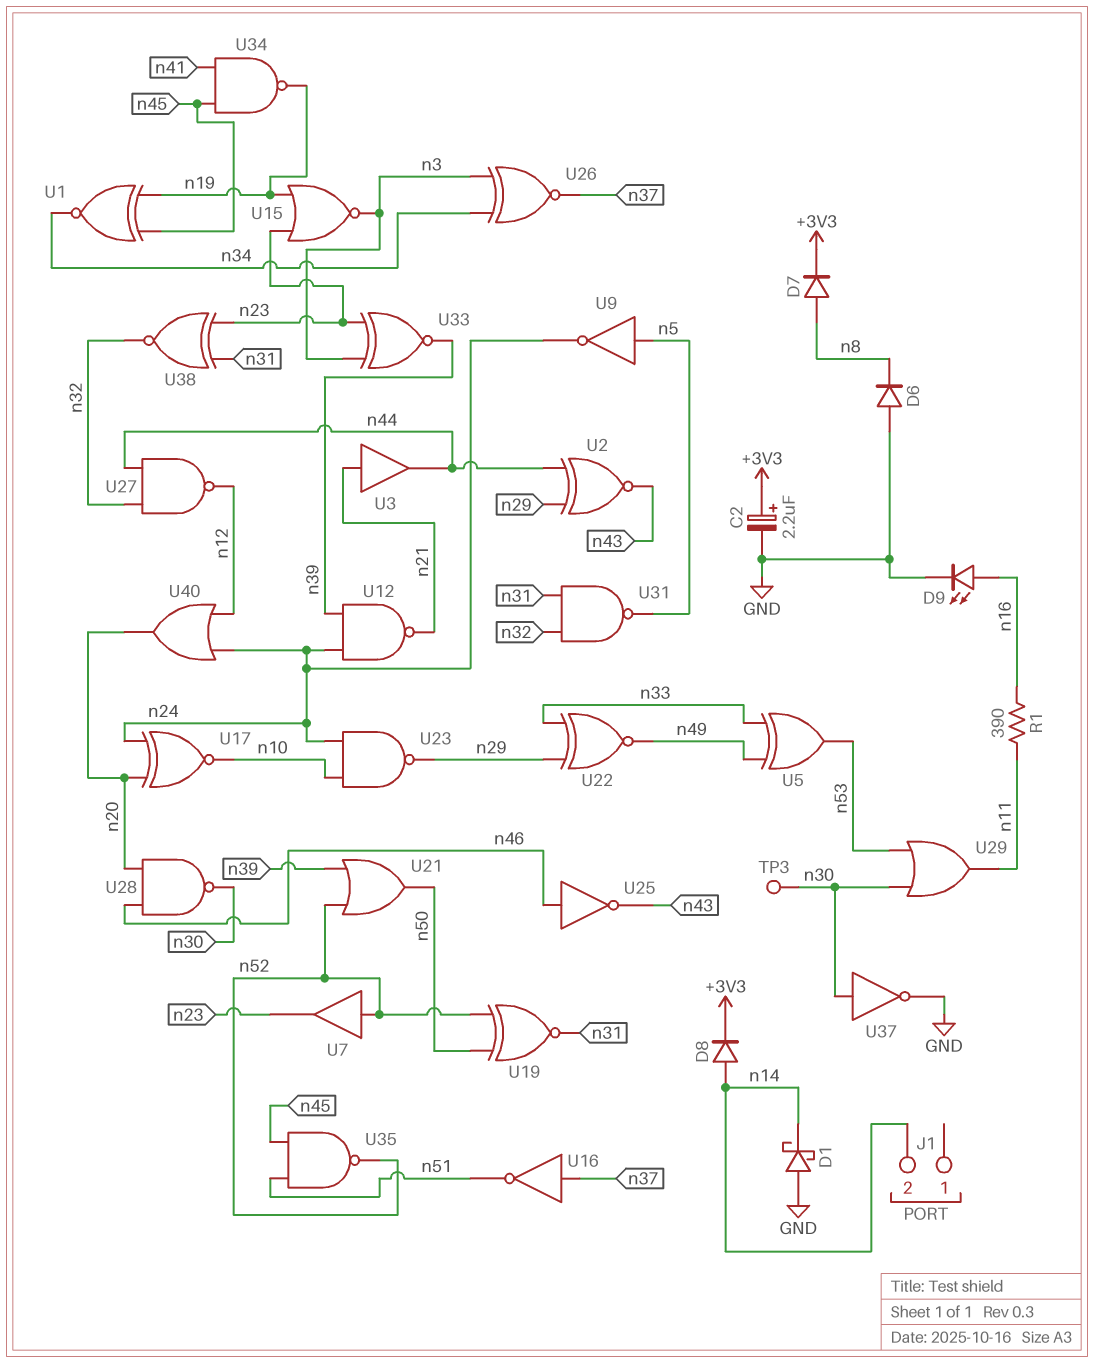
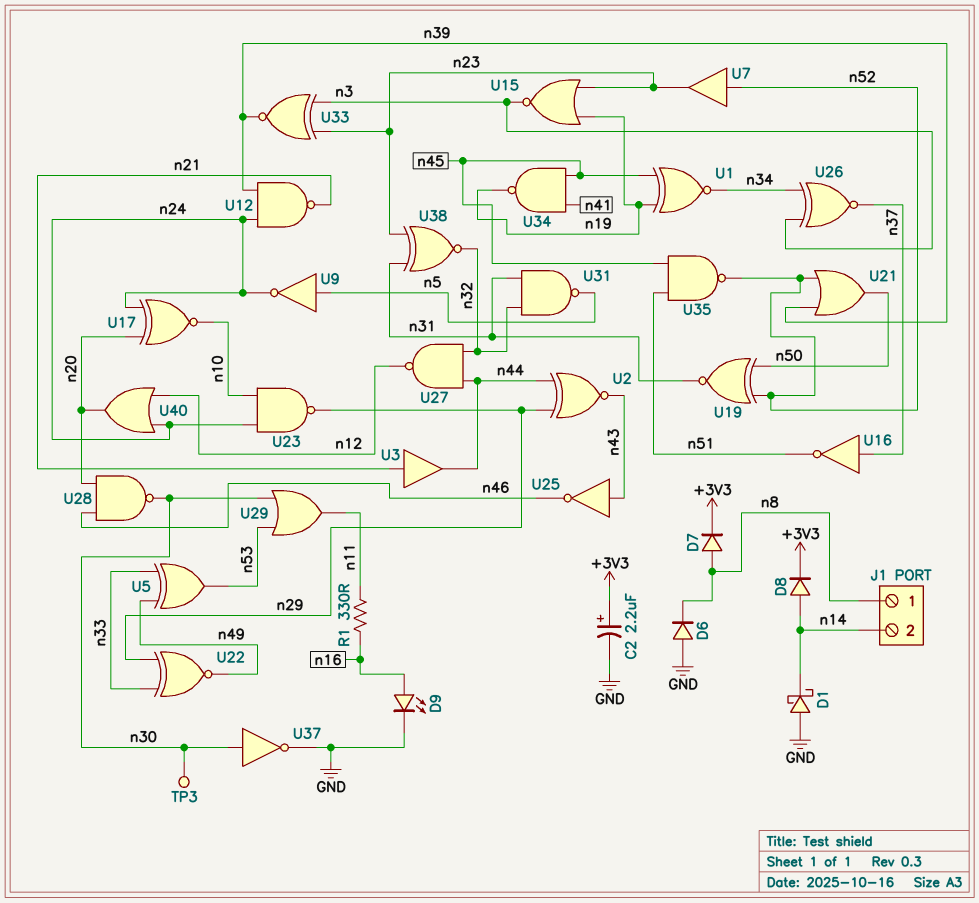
J1 pin 1: none -> n8
R1: 390 (n11, n16) -> 330 (n11, n16)
U25: NOT (in n46, out n43) -> NOT (in n43, out n46)

